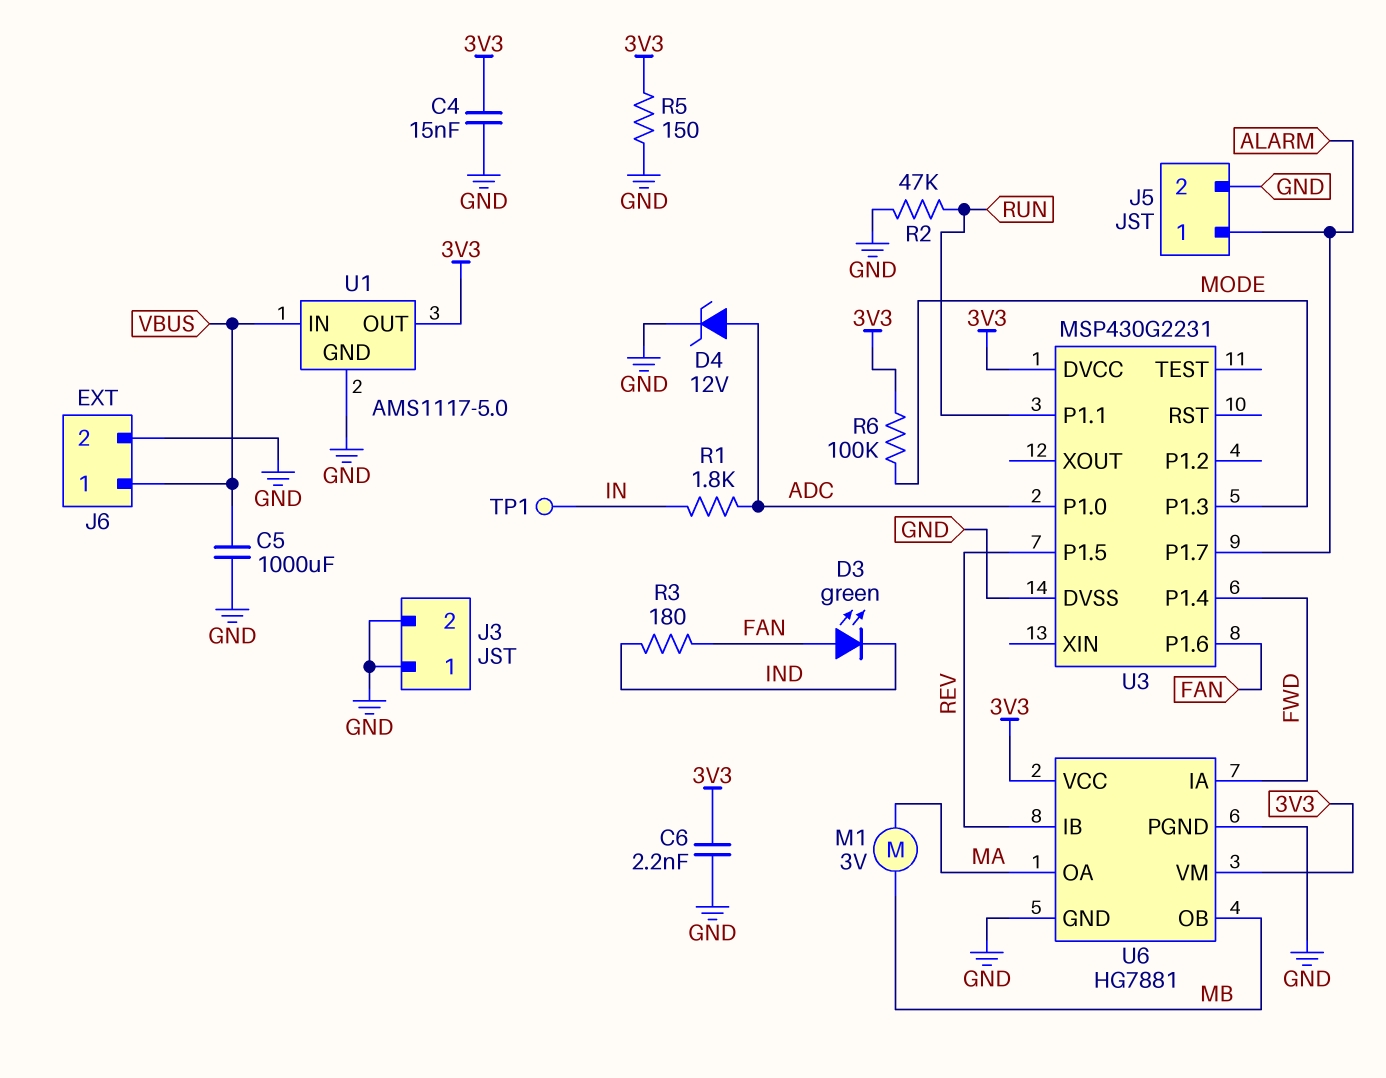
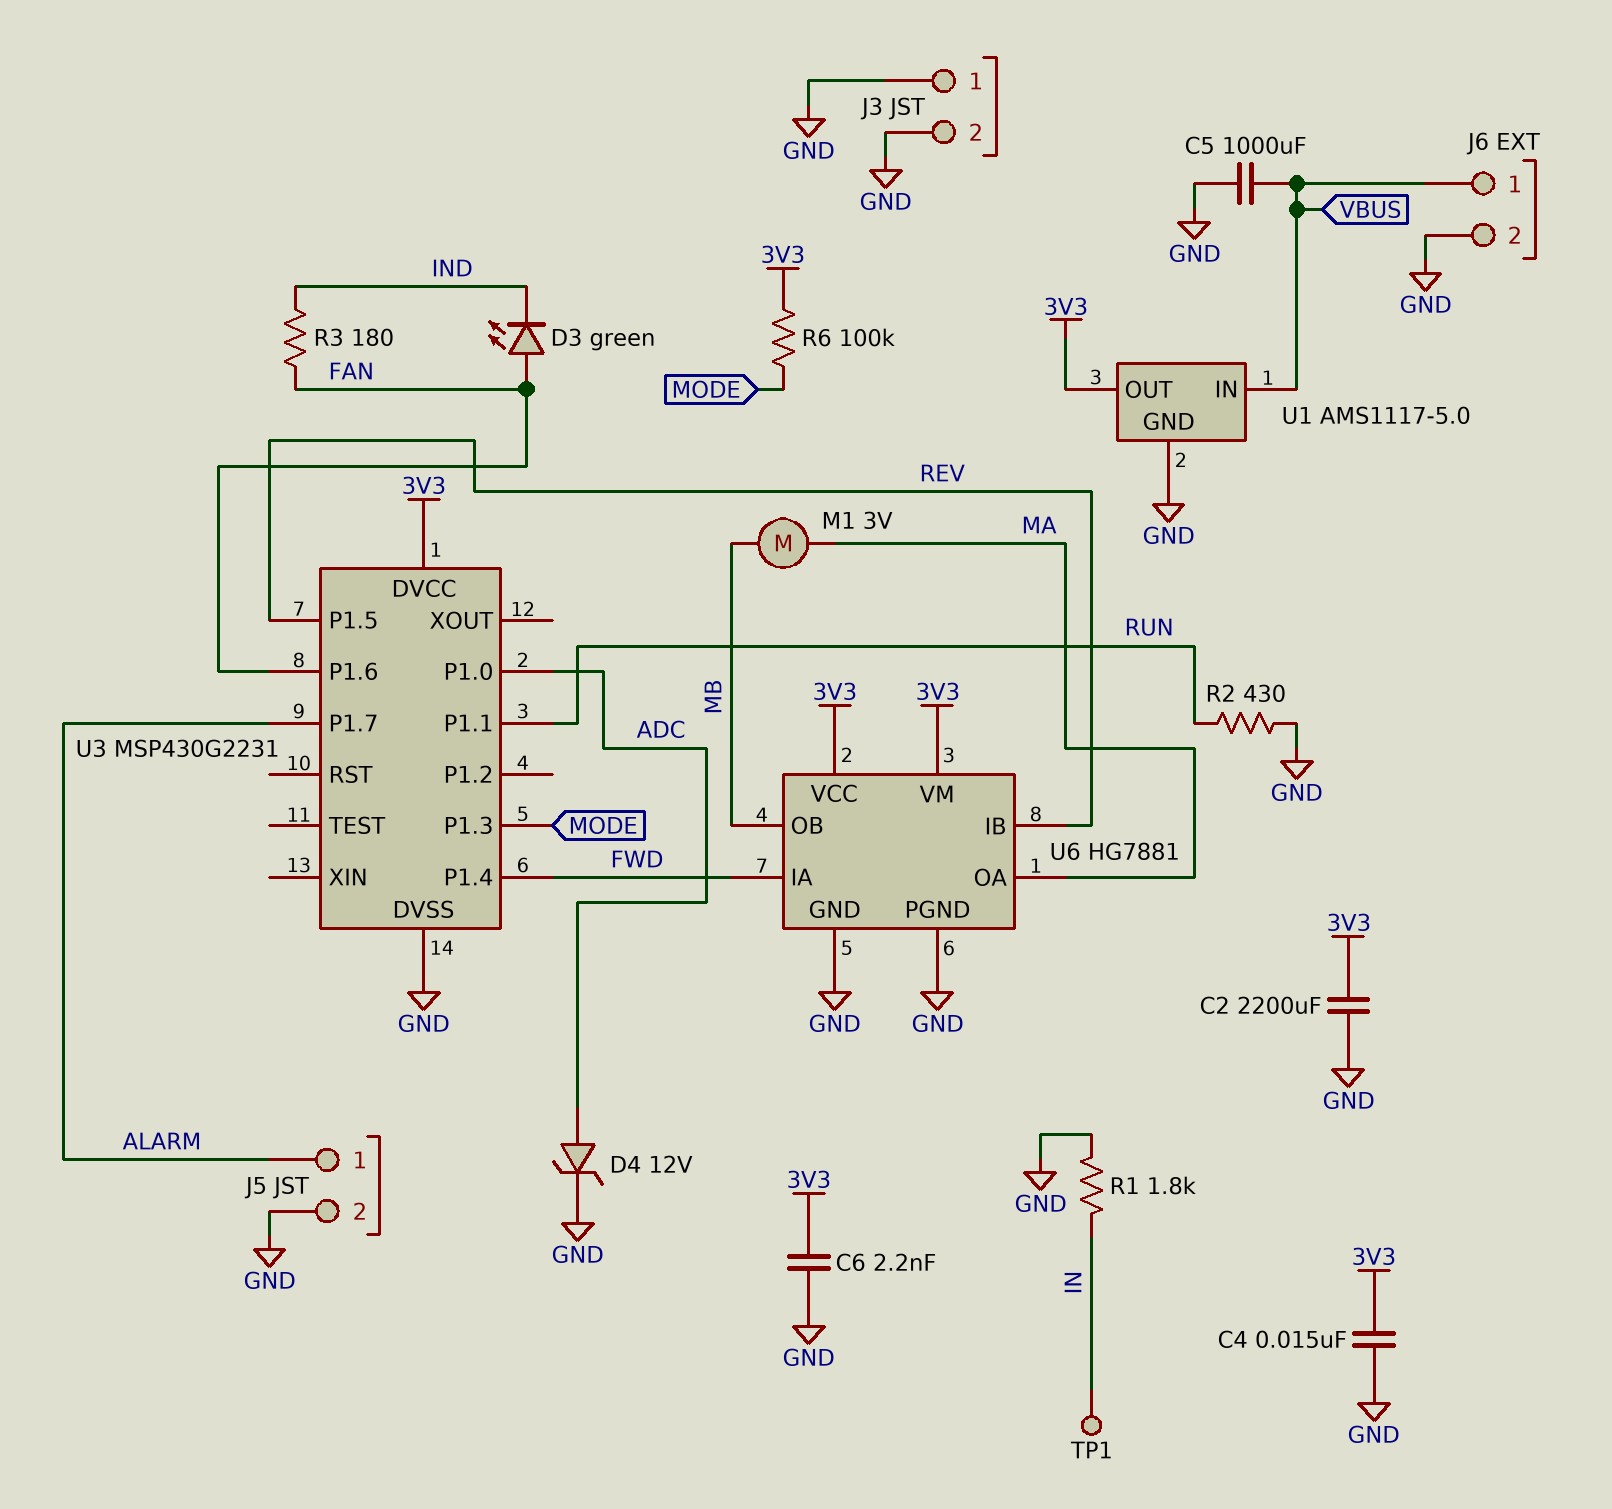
C2: none -> 2200uF (3V3, GND)
R1: 1.8k (ADC, IN) -> 1.8k (GND, IN)
R2: 47k (GND, RUN) -> 430 (GND, RUN)
R5: 150 (3V3, GND) -> none

